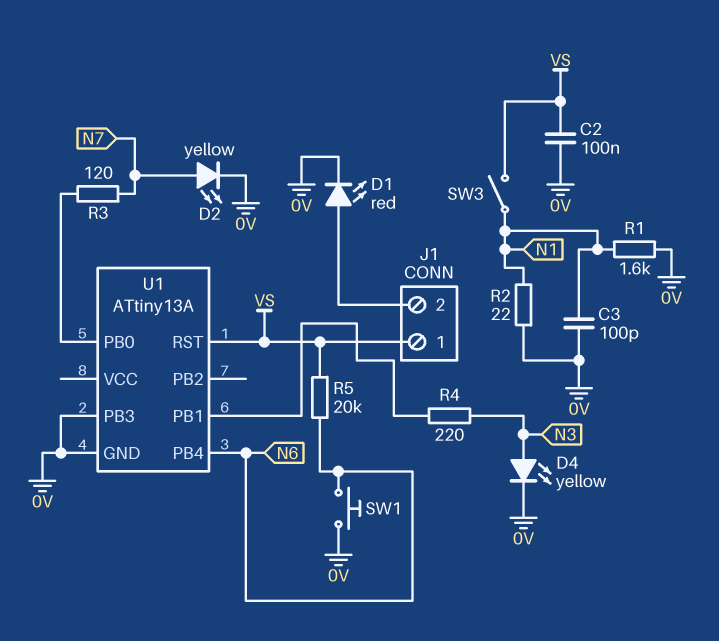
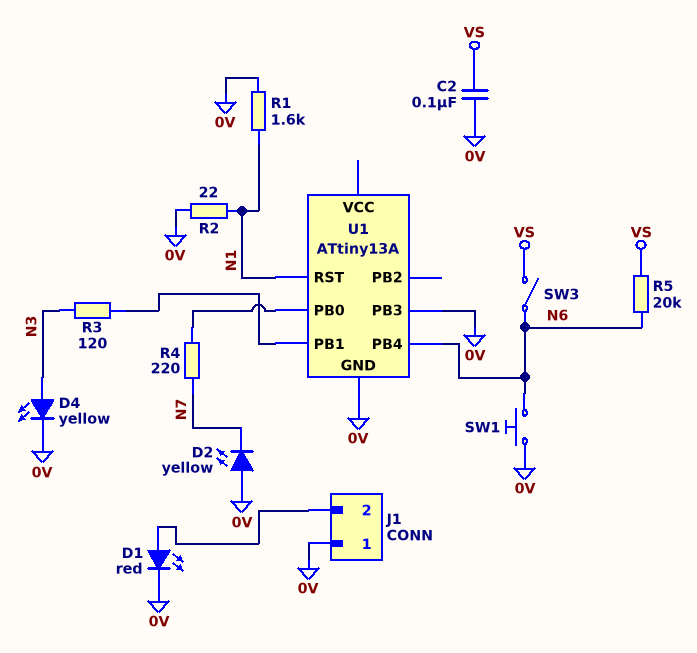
C3: 100pF (0V, N1) -> none
D2: LED yellow (A N7, K 0V) -> LED yellow (A 0V, K N7)
J1 pin 1: VS -> 0V
R3: 120 (N7, U1/PB0) -> 120 (N3, U1/PB1)
R4: 220 (N3, U1/PB1) -> 220 (N7, U1/PB0)
SW3: switch (N1, VS) -> switch (N6, VS)
U1 pin RST: VS -> N1

